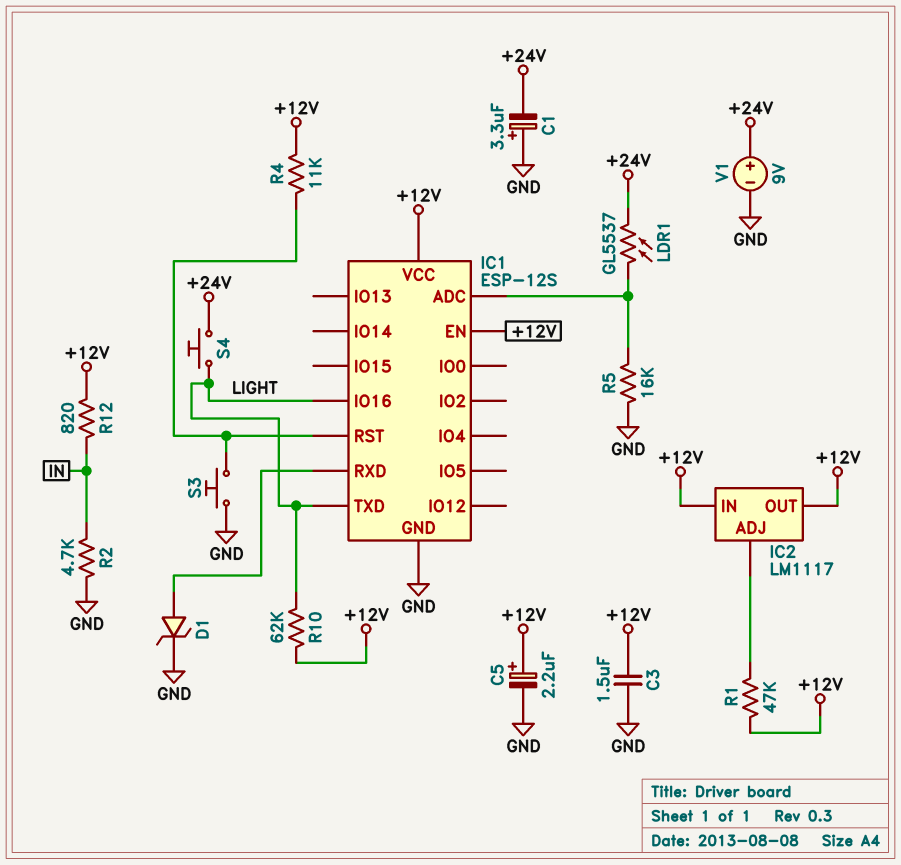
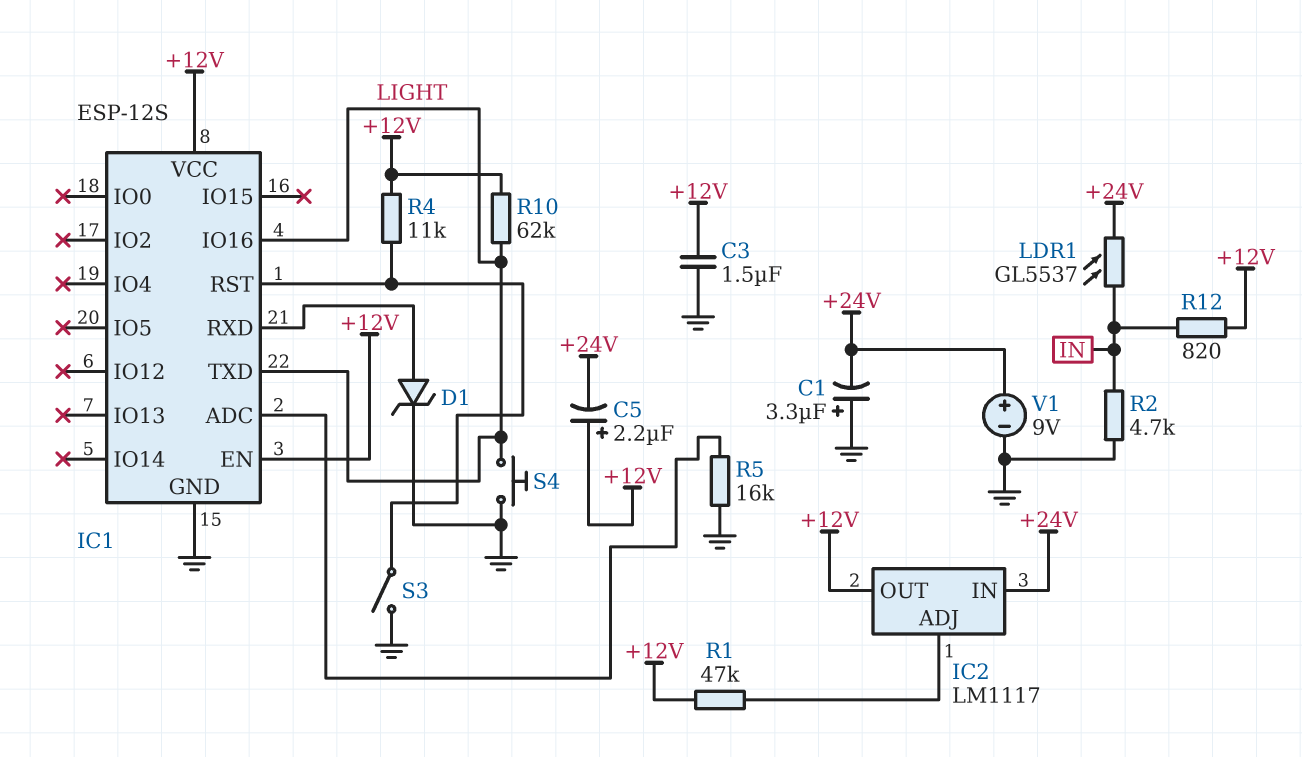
C5: 2.2uF (plus +12V, minus GND) -> 2.2uF (plus +12V, minus +24V)
IC2 pin IN: +12V -> +24V
LDR1: GL5537 (+24V, IC1/ADC) -> GL5537 (+24V, IN)
S3: button (GND, IC1/RST) -> switch (GND, IC1/RST)
S4: button (+24V, LIGHT) -> button (GND, LIGHT)

